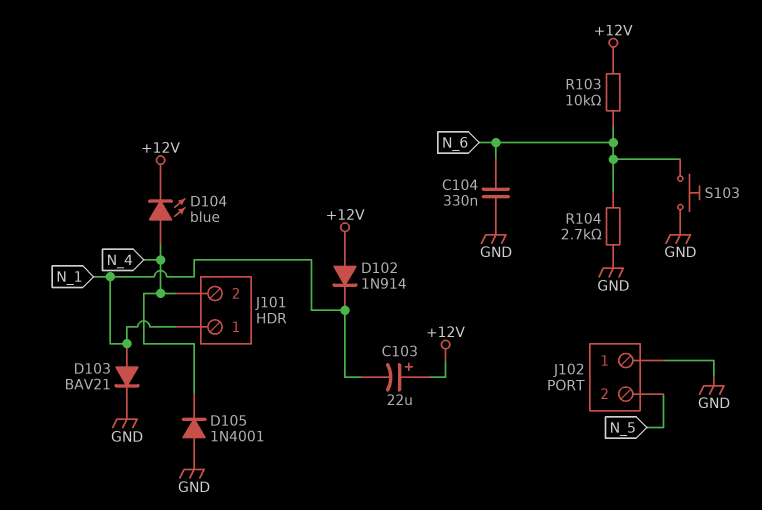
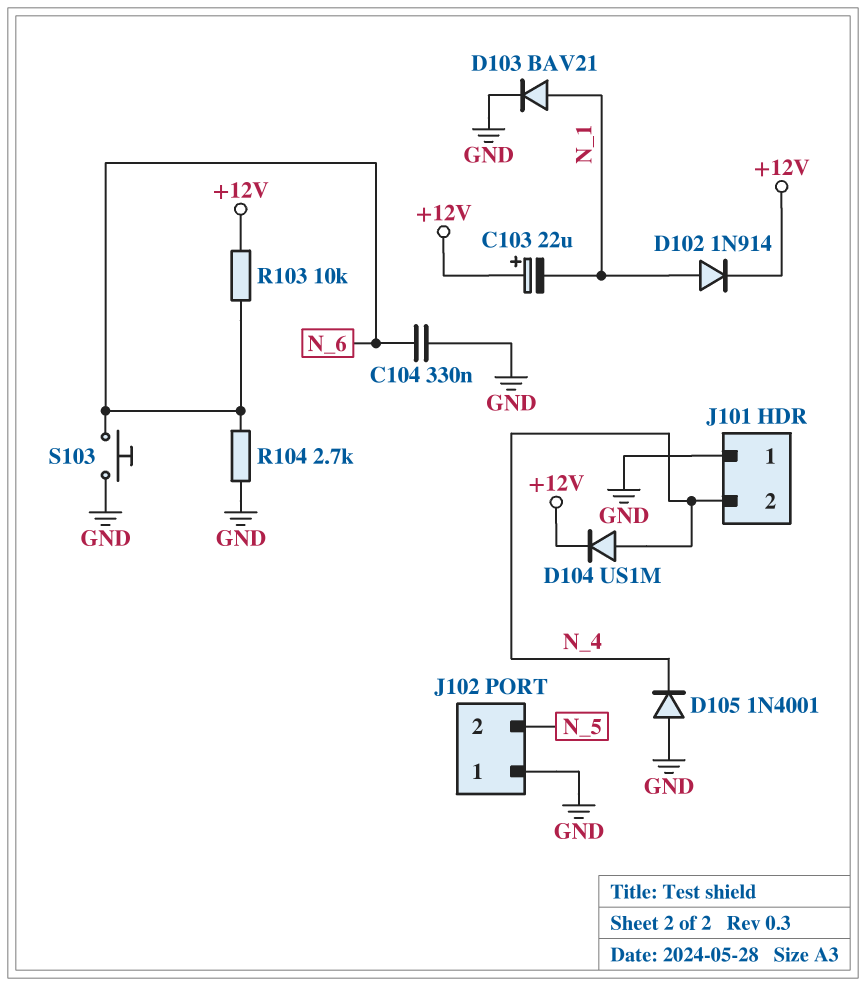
D102: diode 1N914 (A +12V, K N_1) -> diode 1N914 (A N_1, K +12V)
D104: LED blue (A N_4, K +12V) -> diode US1M (A N_4, K +12V)
J101 pin 1: N_1 -> GND

